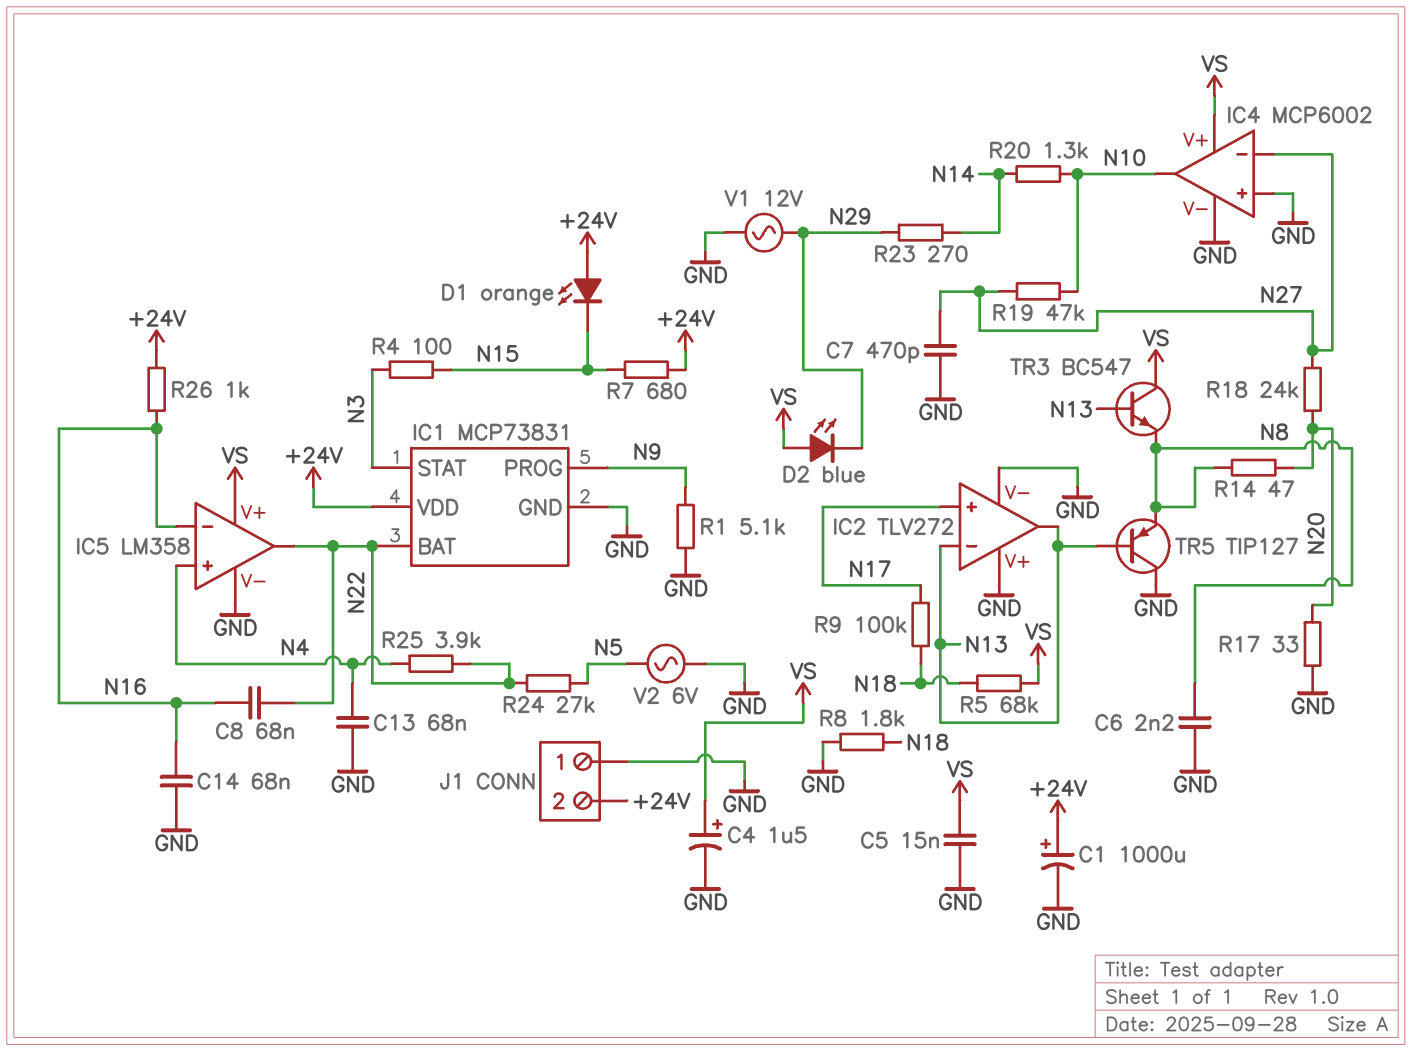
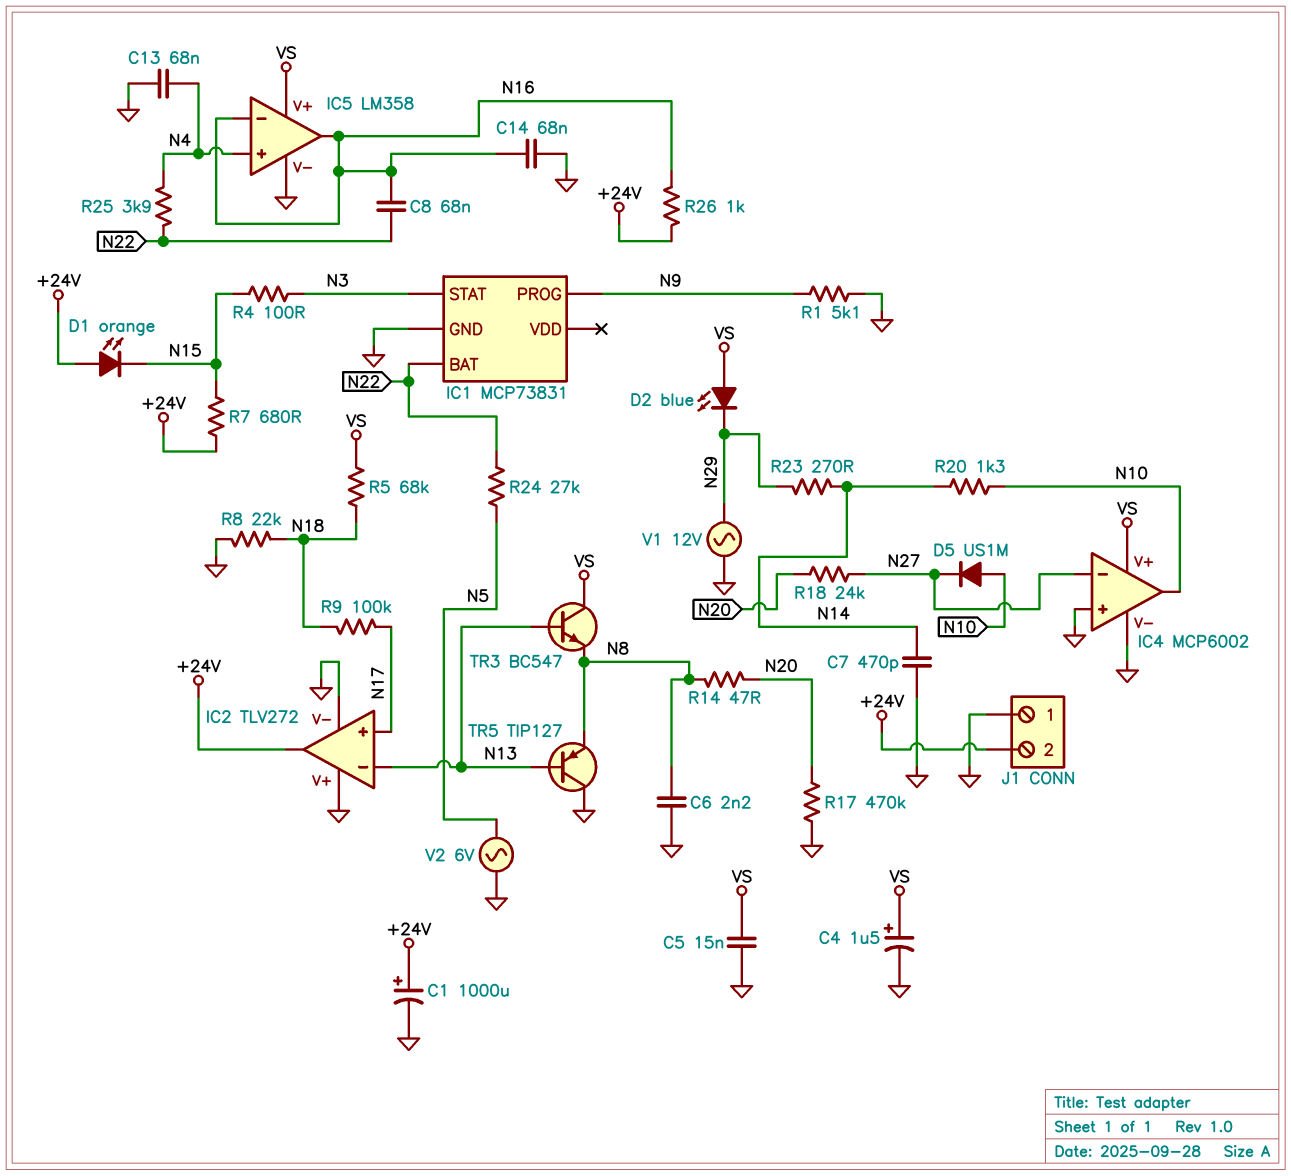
C7: 470pF (GND, N27) -> 470pF (GND, N14)
D5: none -> diode US1M (A N10, K N27)
IC1 pin VDD: +24V -> none
IC2 pin out: N13 -> +24V
IC5 pin out: N22 -> N16
R8: 1.8k (GND, N18) -> 22k (GND, N18)
R17: 33 (GND, N20) -> 470k (GND, N20)
R19: 47k (N10, N27) -> none

